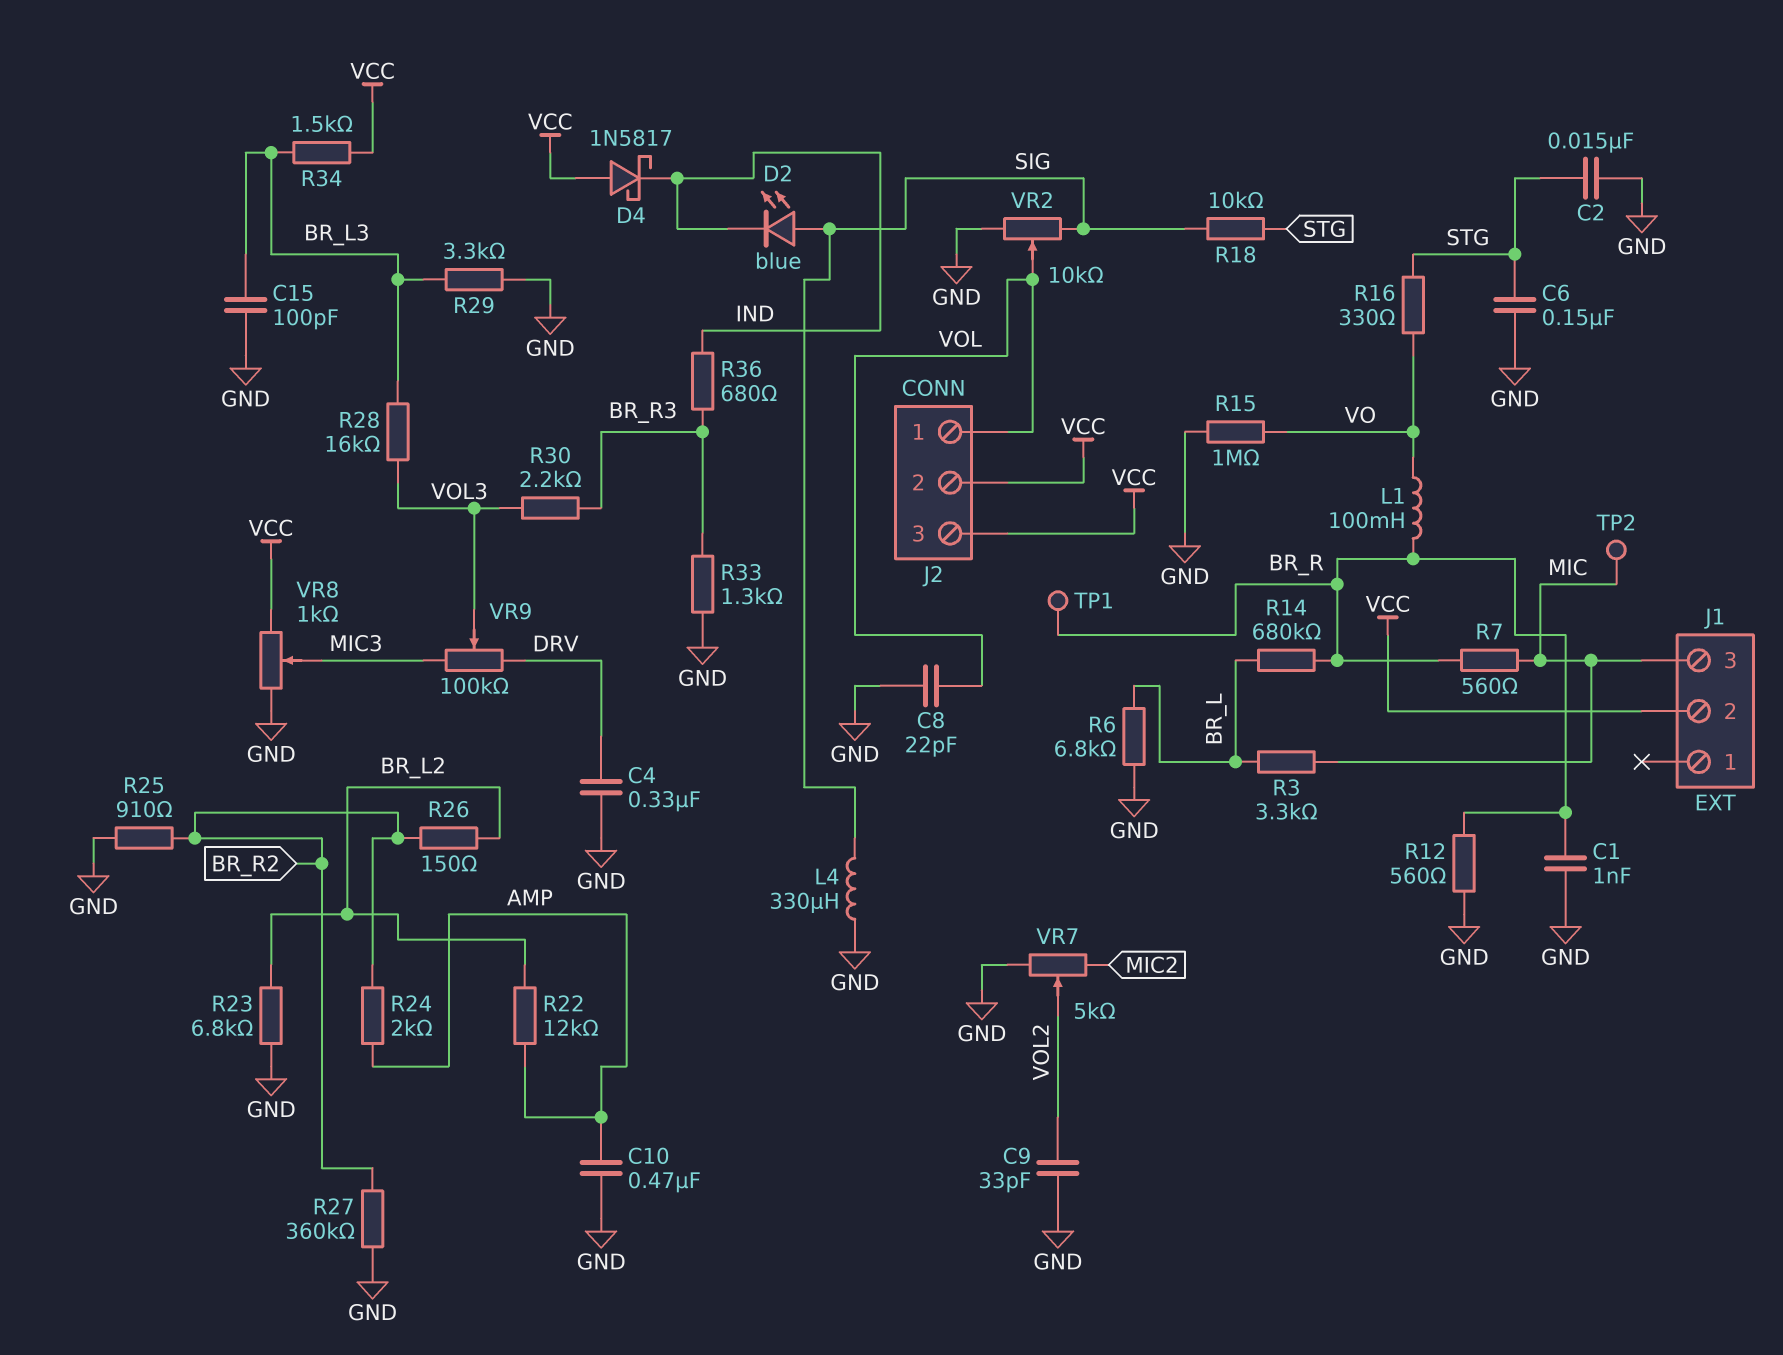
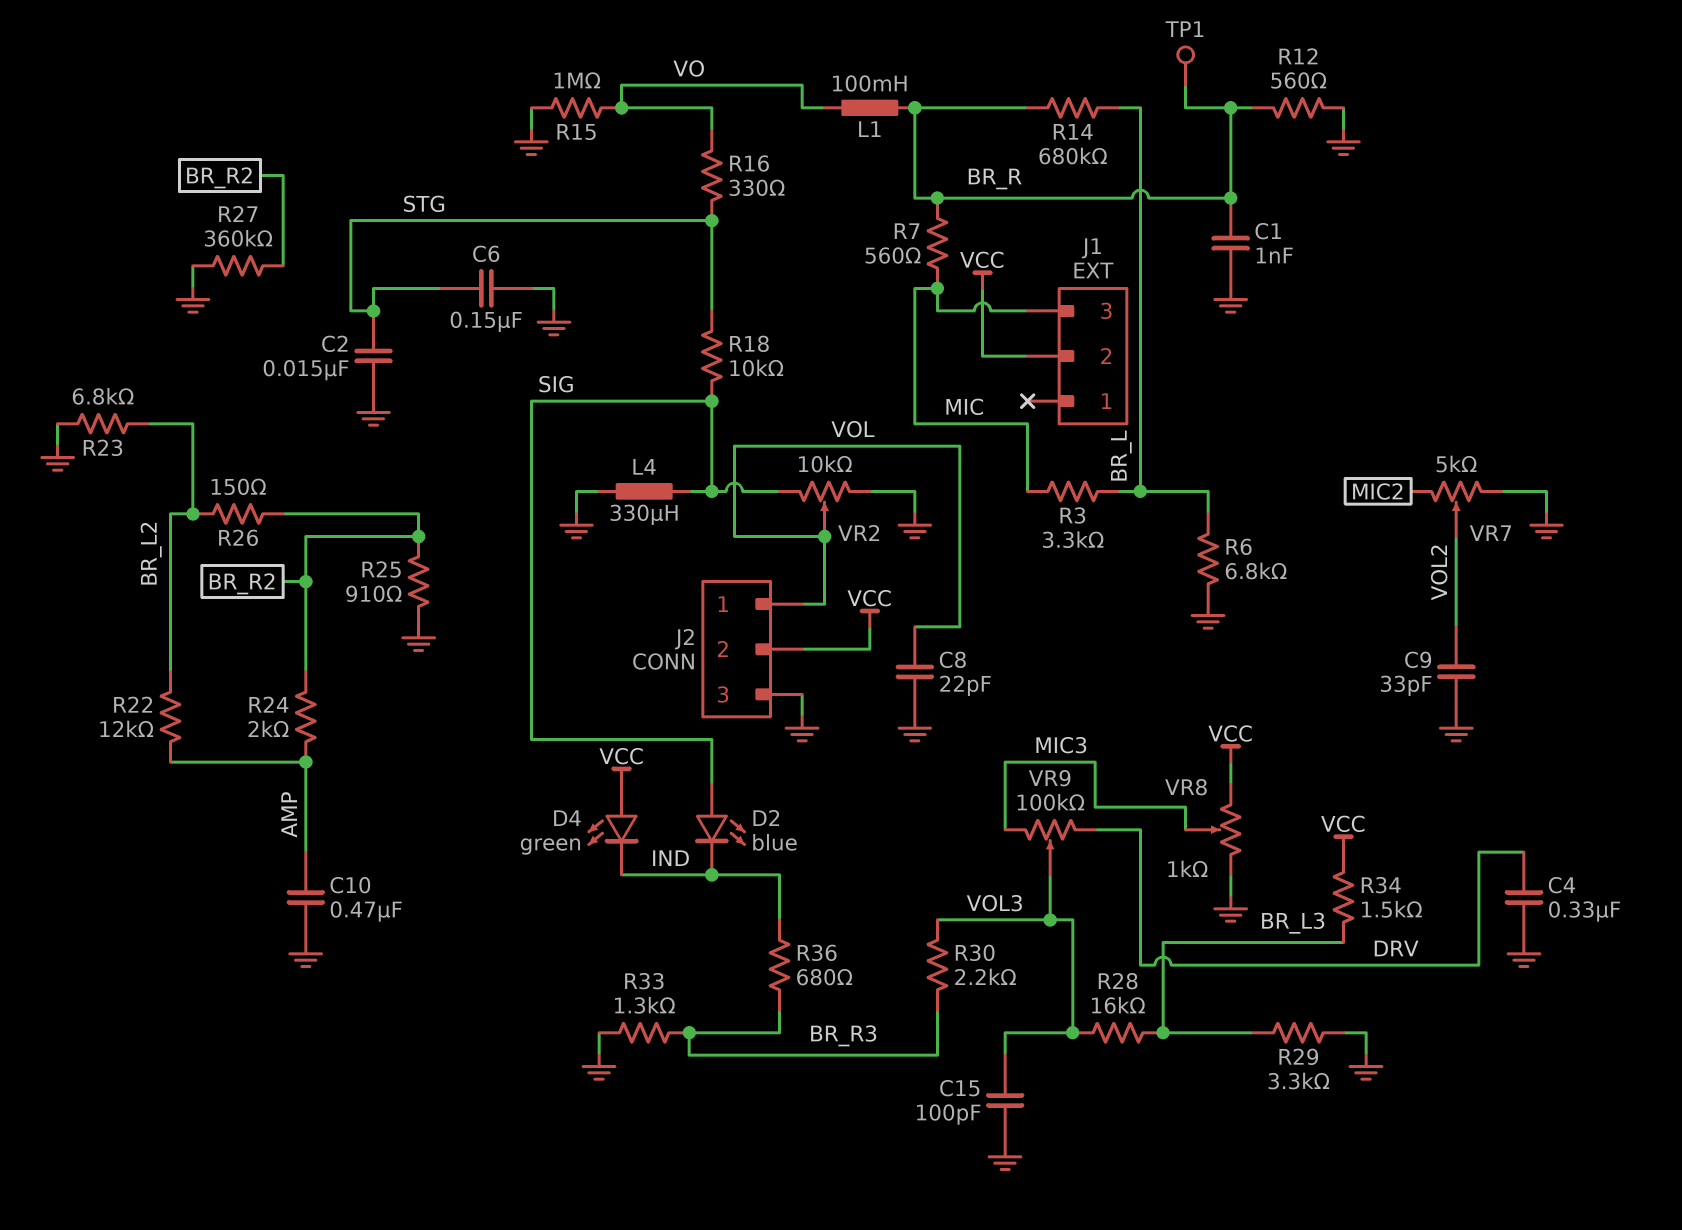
C15: 100pF (BR_L3, GND) -> 100pF (GND, VOL3)
D4: schottky 1N5817 (A VCC, K IND) -> LED green (A VCC, K IND)
J2 pin 3: VCC -> GND
TP2: test point (MIC) -> none

